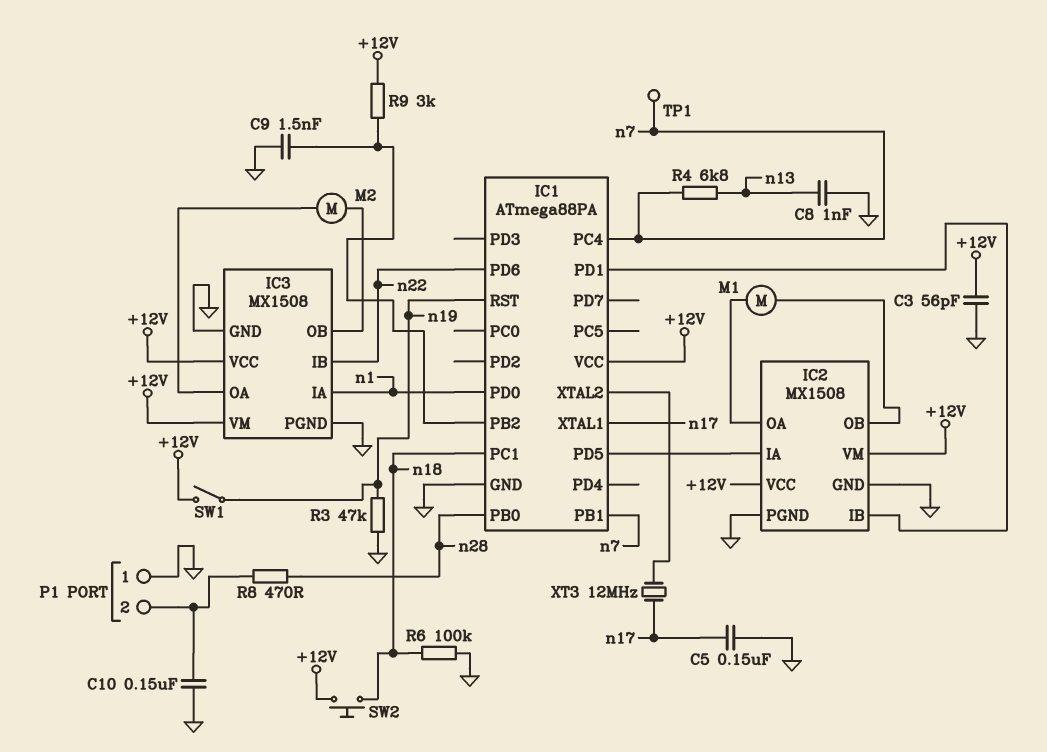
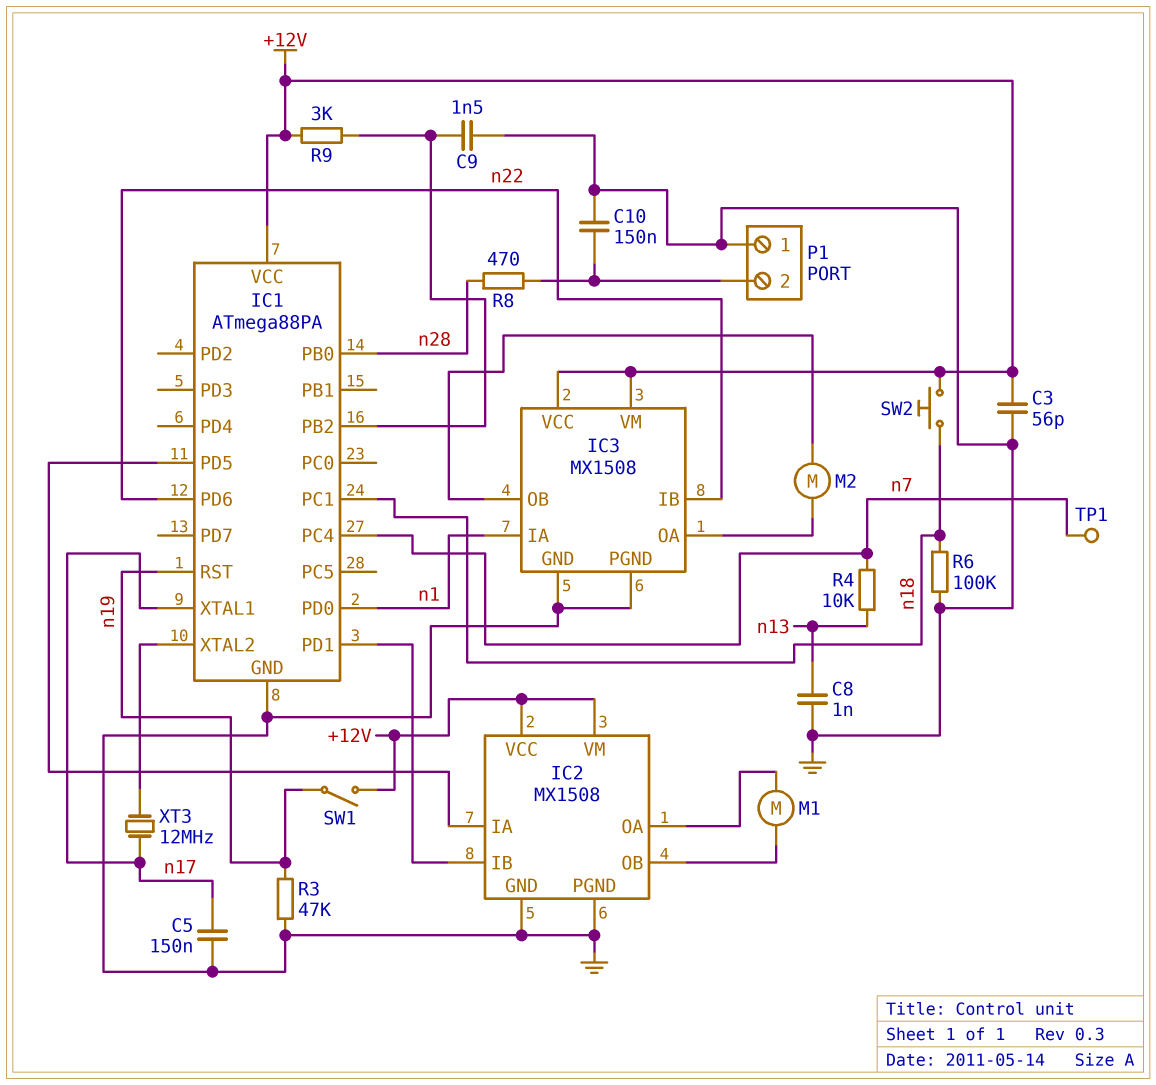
IC1 pin PB1: n7 -> none
R4: 6.8k (n7, n13) -> 10k (n7, n13)

